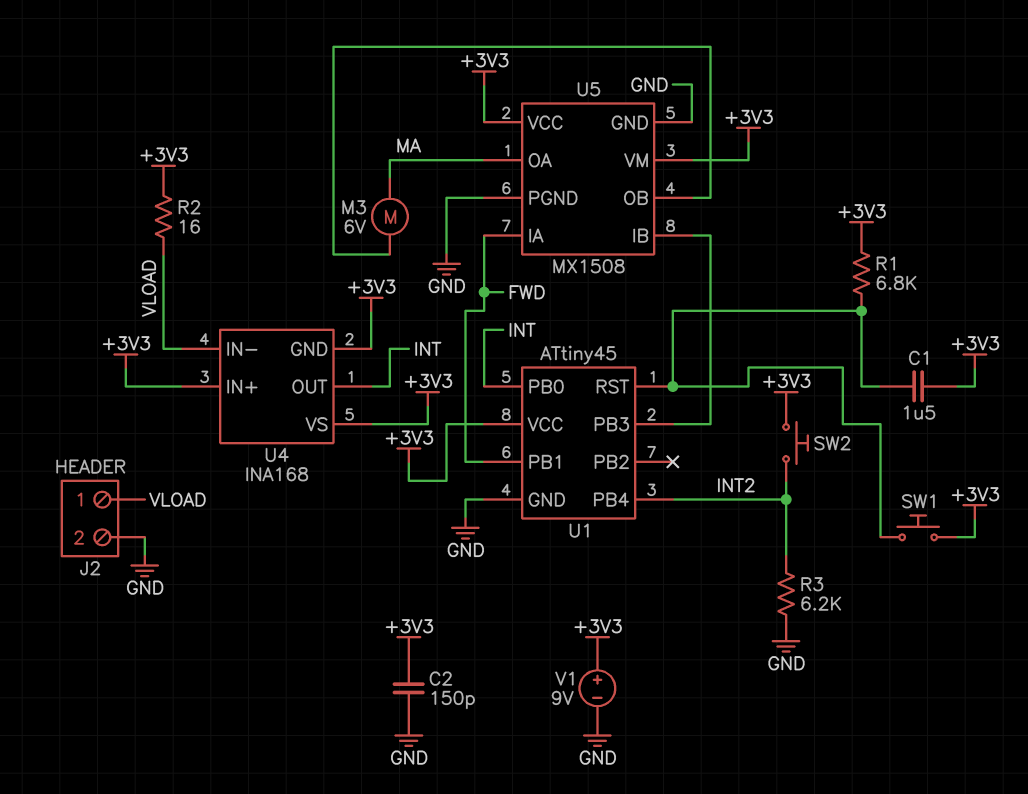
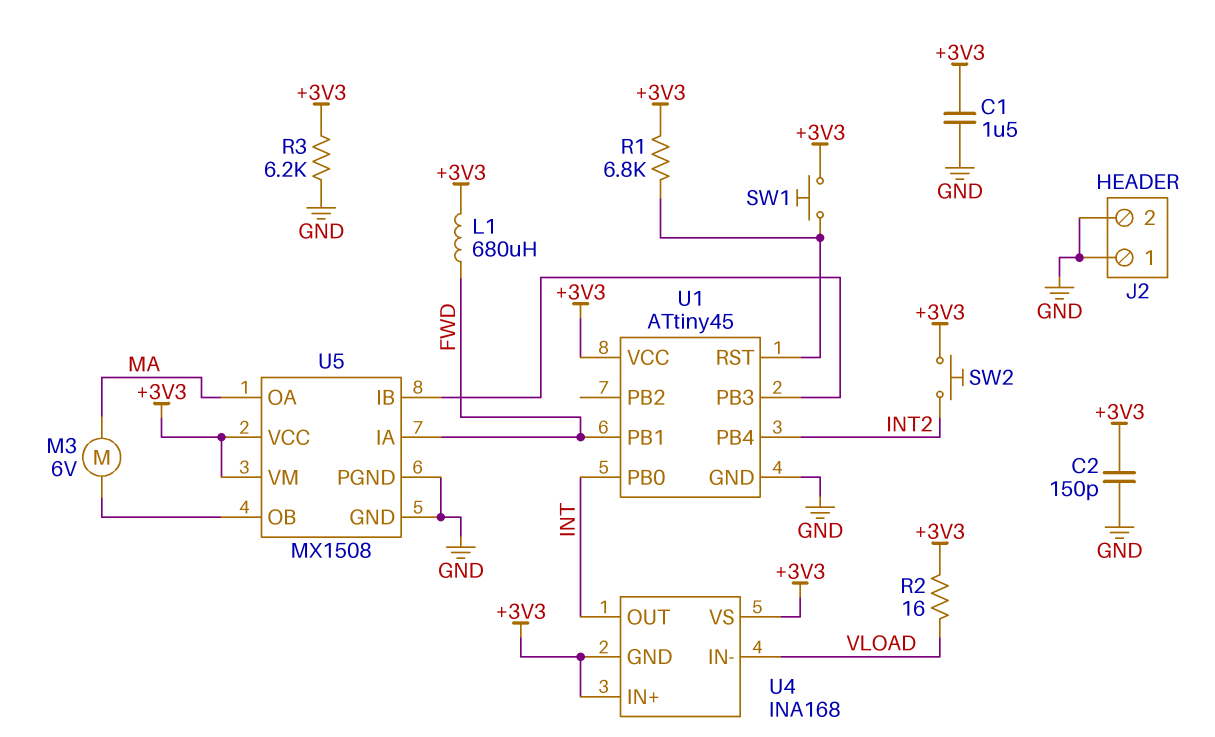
C1: 1.5uF (+3V3, U1/RST) -> 1.5uF (+3V3, GND)
J2 pin 1: VLOAD -> GND
L1: none -> 680uH (+3V3, FWD)
R3: 6.2k (GND, INT2) -> 6.2k (+3V3, GND)
V1: 9V (plus +3V3, minus GND) -> none

